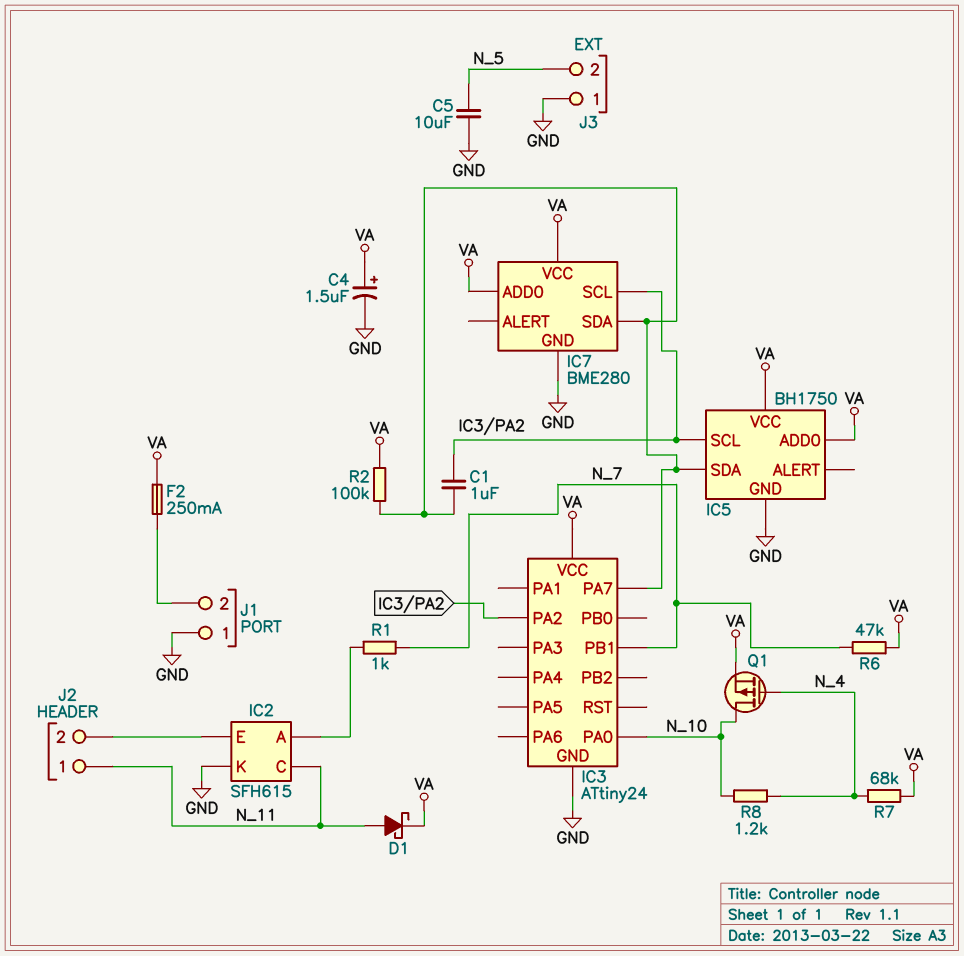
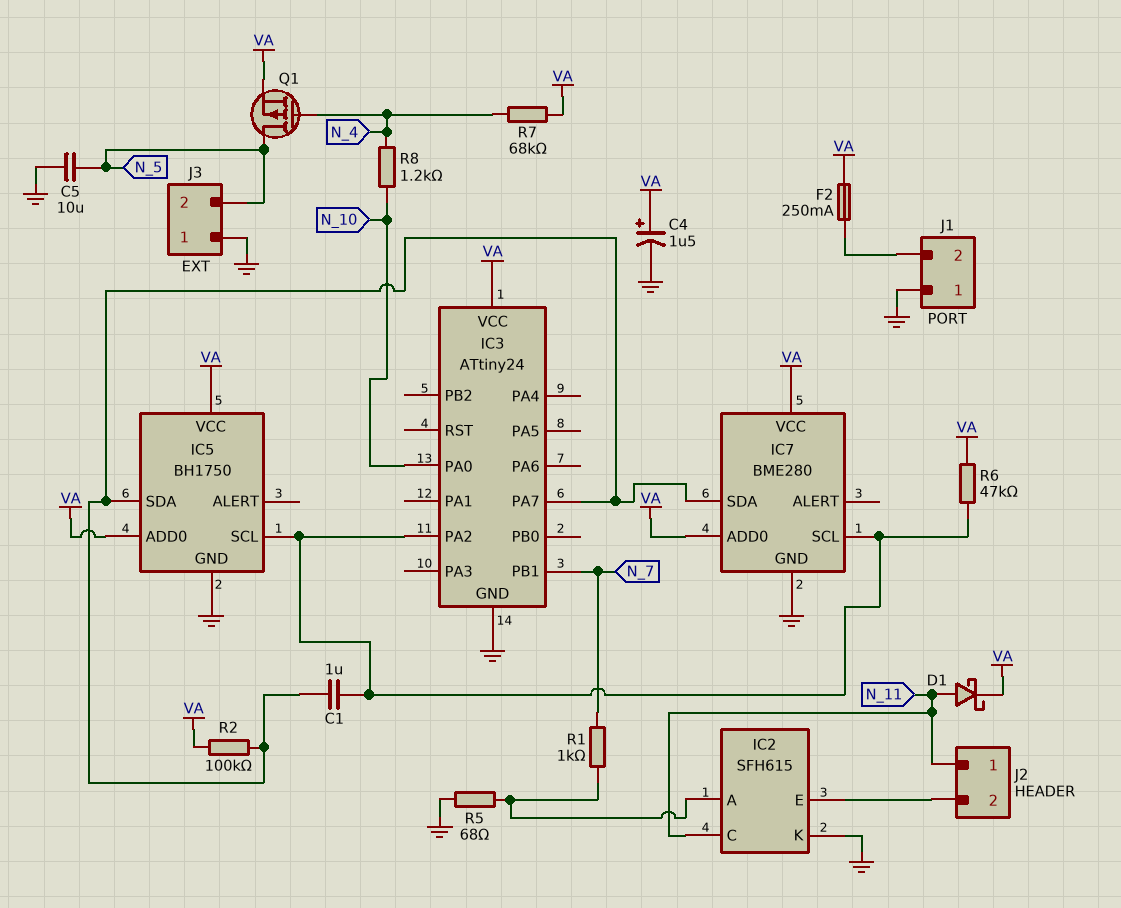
Q1: PMOS (G N_4, D N_10, S VA) -> PMOS (G N_4, D N_5, S VA)
R5: none -> 68 (GND, IC2/A)
R6: 47k (N_7, VA) -> 47k (IC3/PA2, VA)

